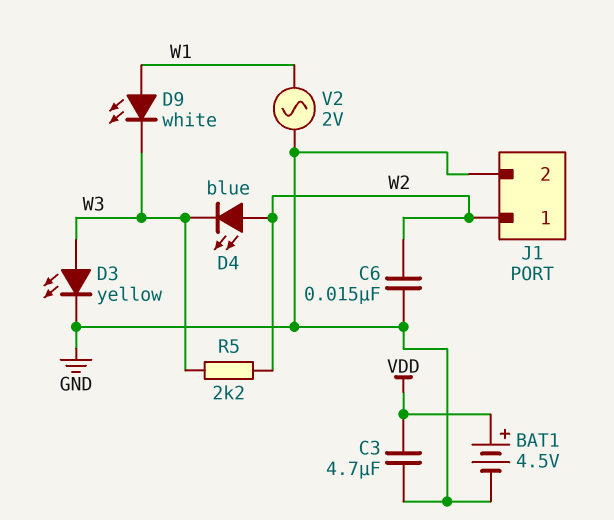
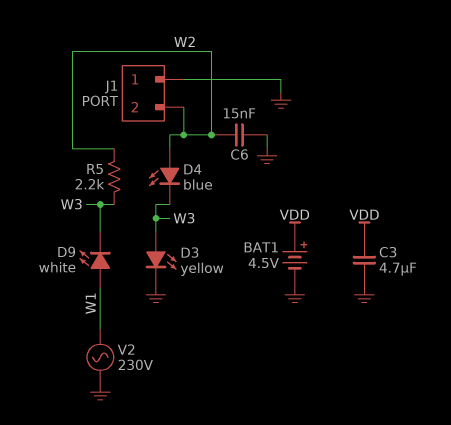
J1 pin 1: W2 -> GND
J1 pin 2: GND -> W2
V2: AC 2V (GND, W1) -> AC 230V (GND, W1)

